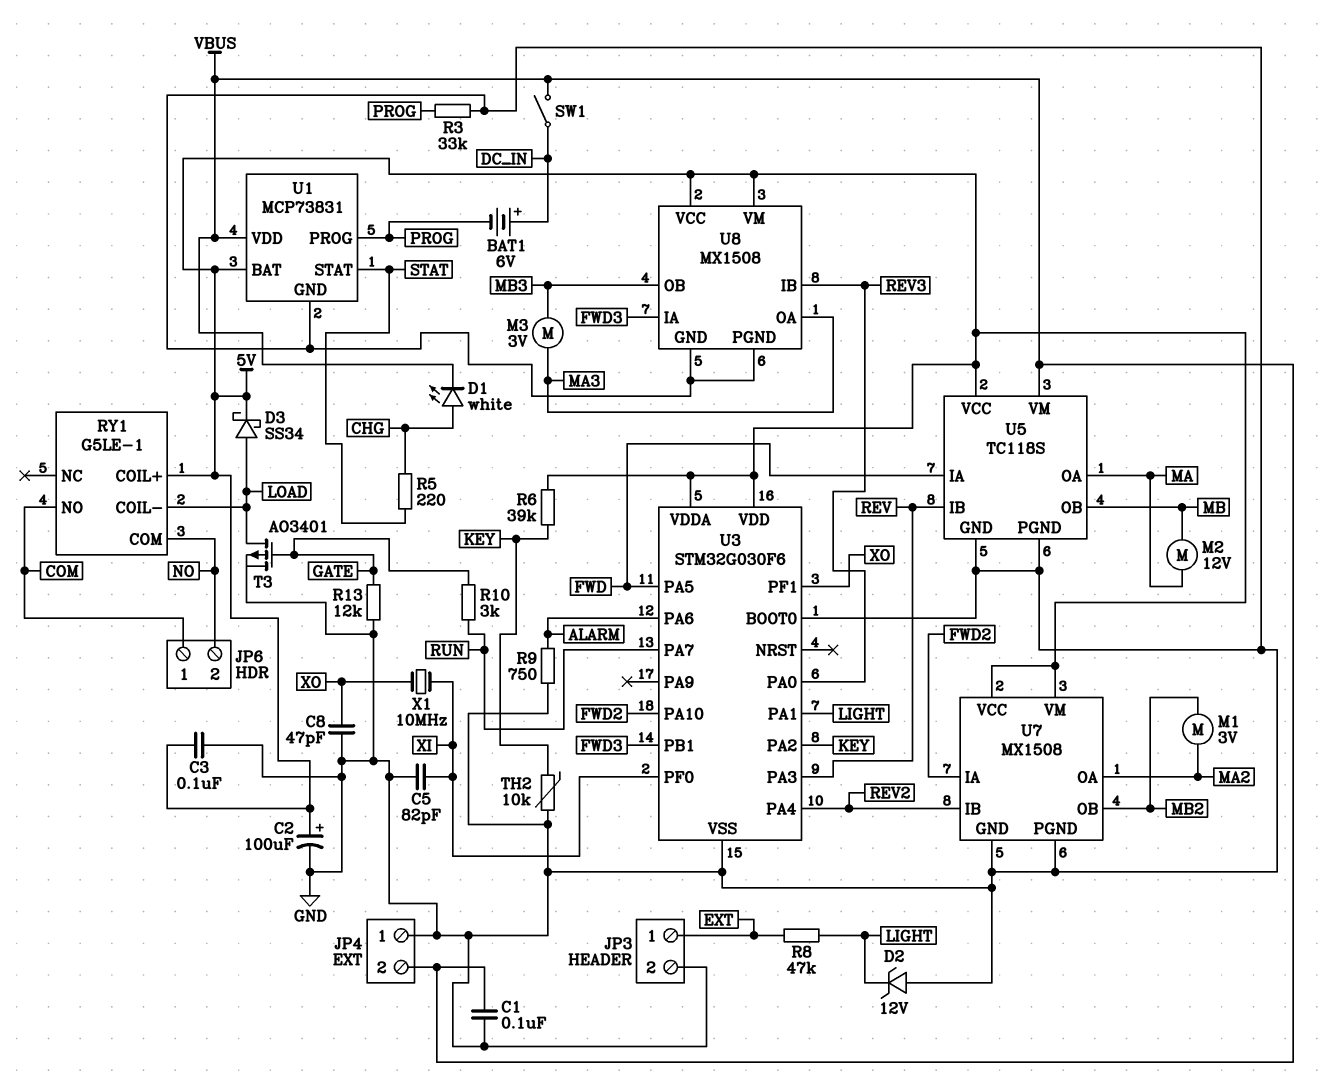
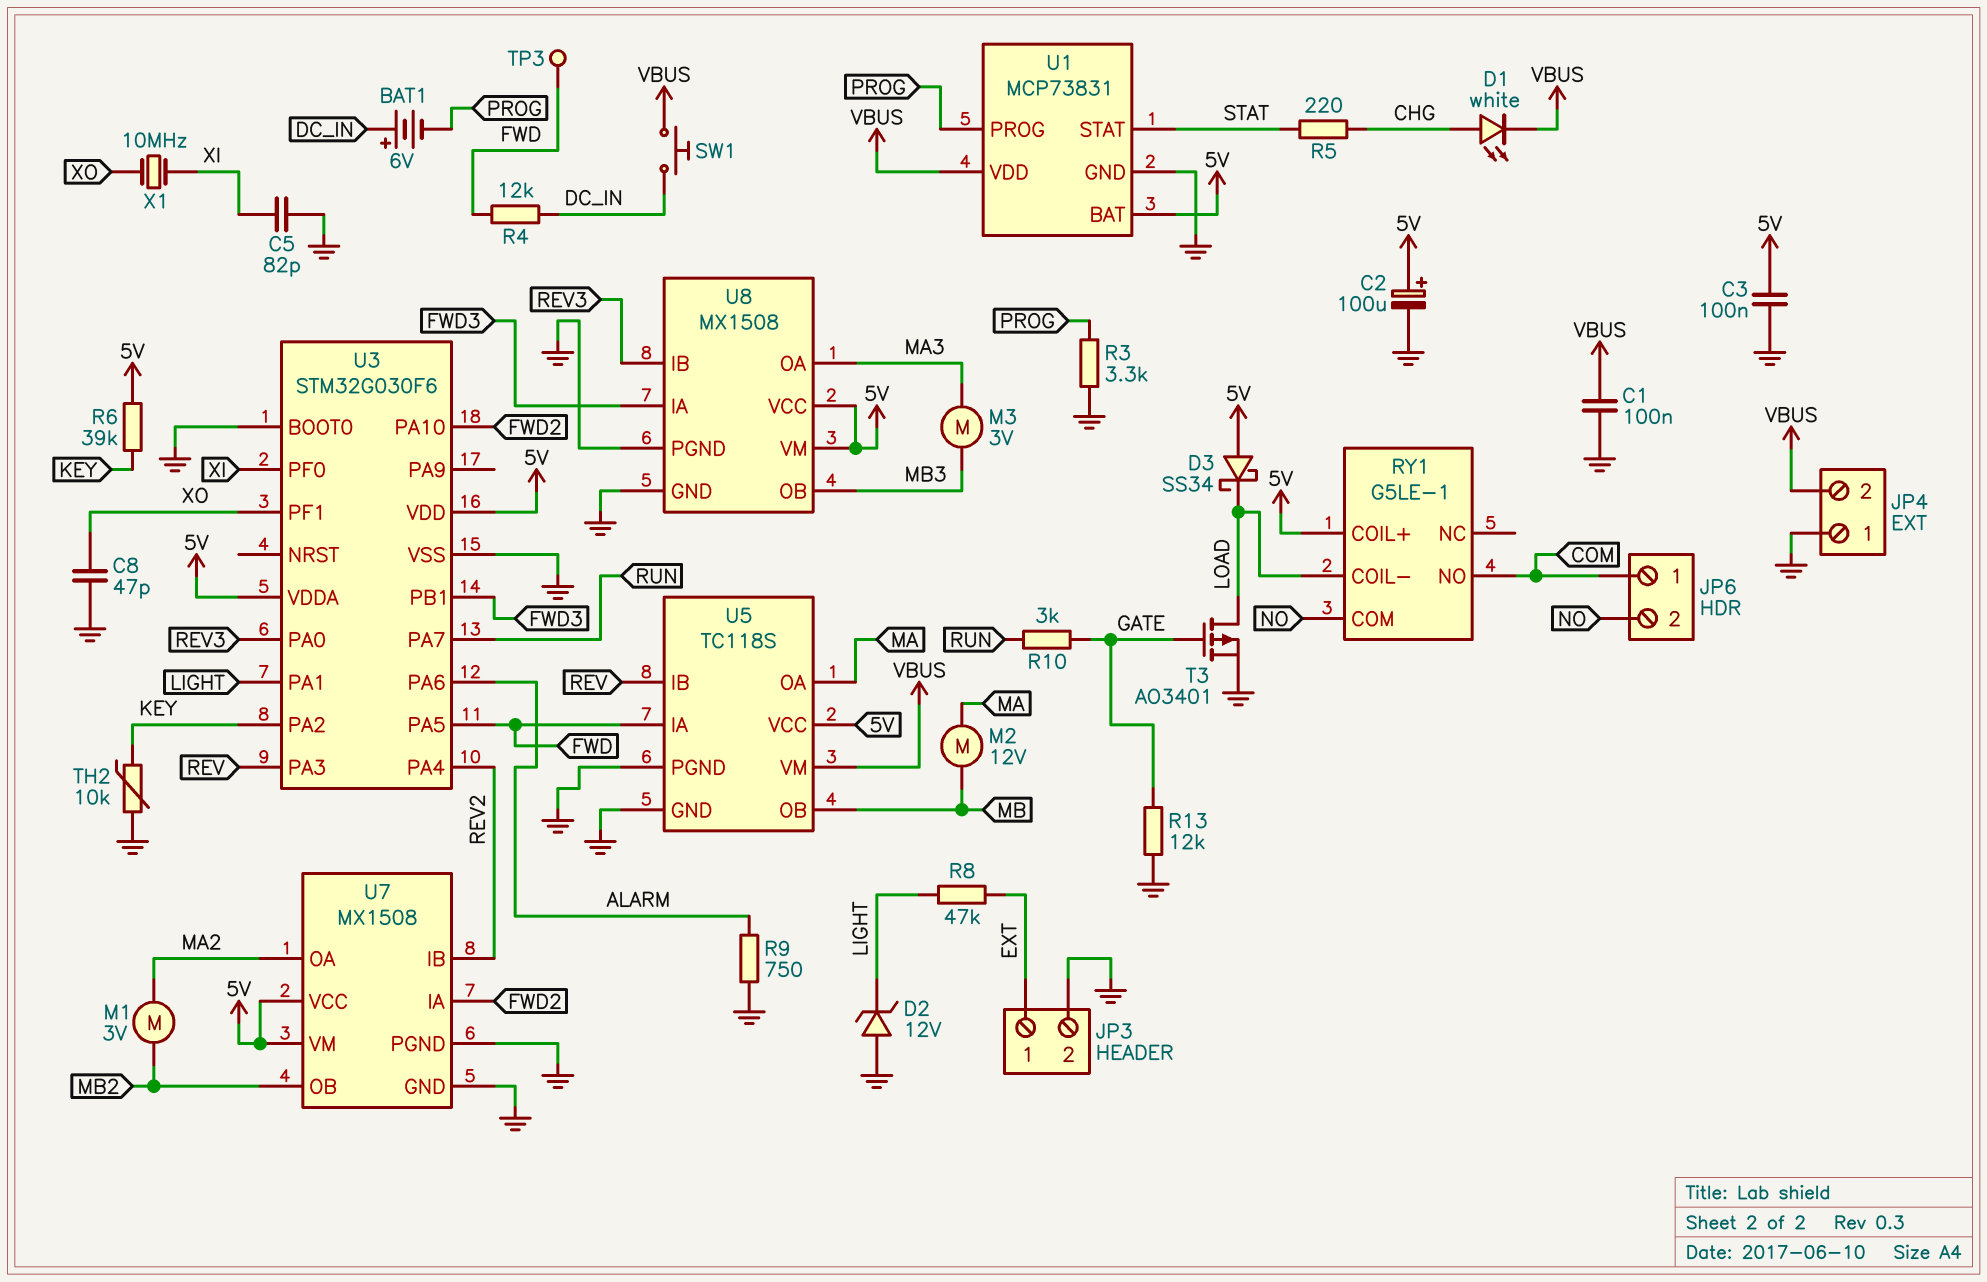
D3: schottky SS34 (A LOAD, K 5V) -> schottky SS34 (A 5V, K LOAD)
R3: 33k (GND, PROG) -> 3.3k (GND, PROG)
R4: none -> 12k (DC_IN, FWD)
SW1: switch (DC_IN, VBUS) -> button (DC_IN, VBUS)
TP3: none -> test point (FWD)

